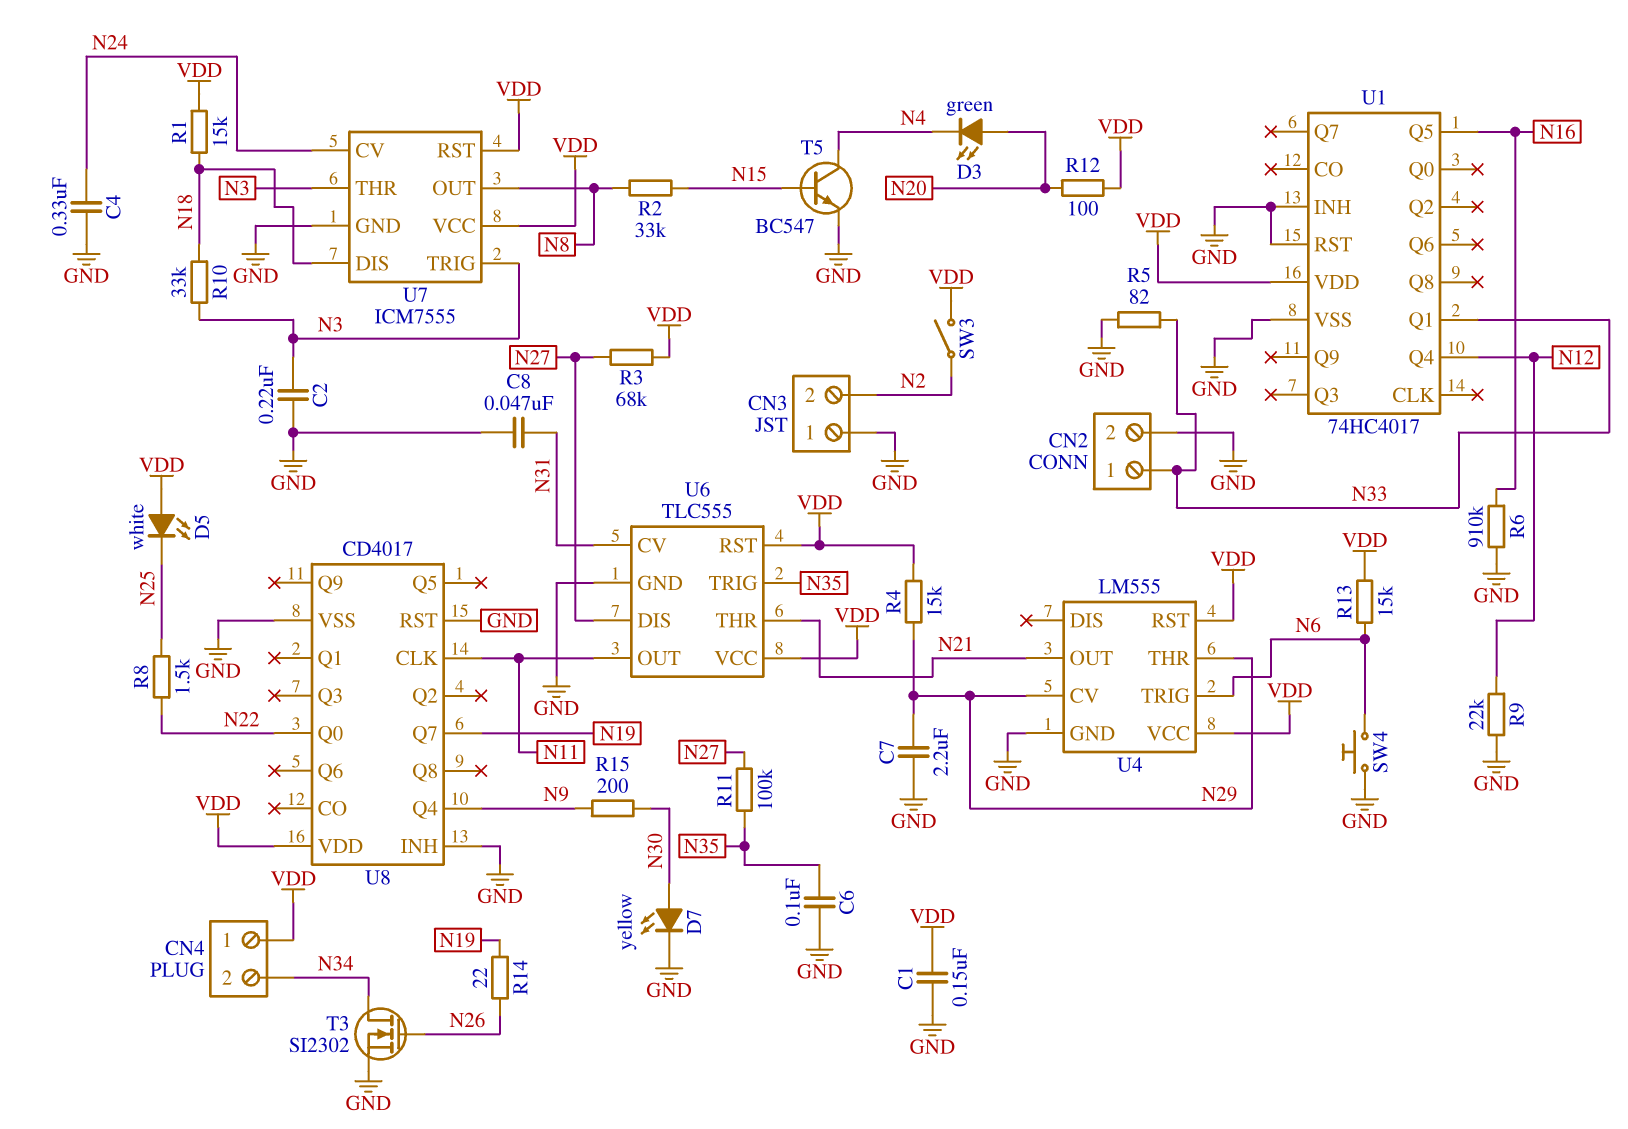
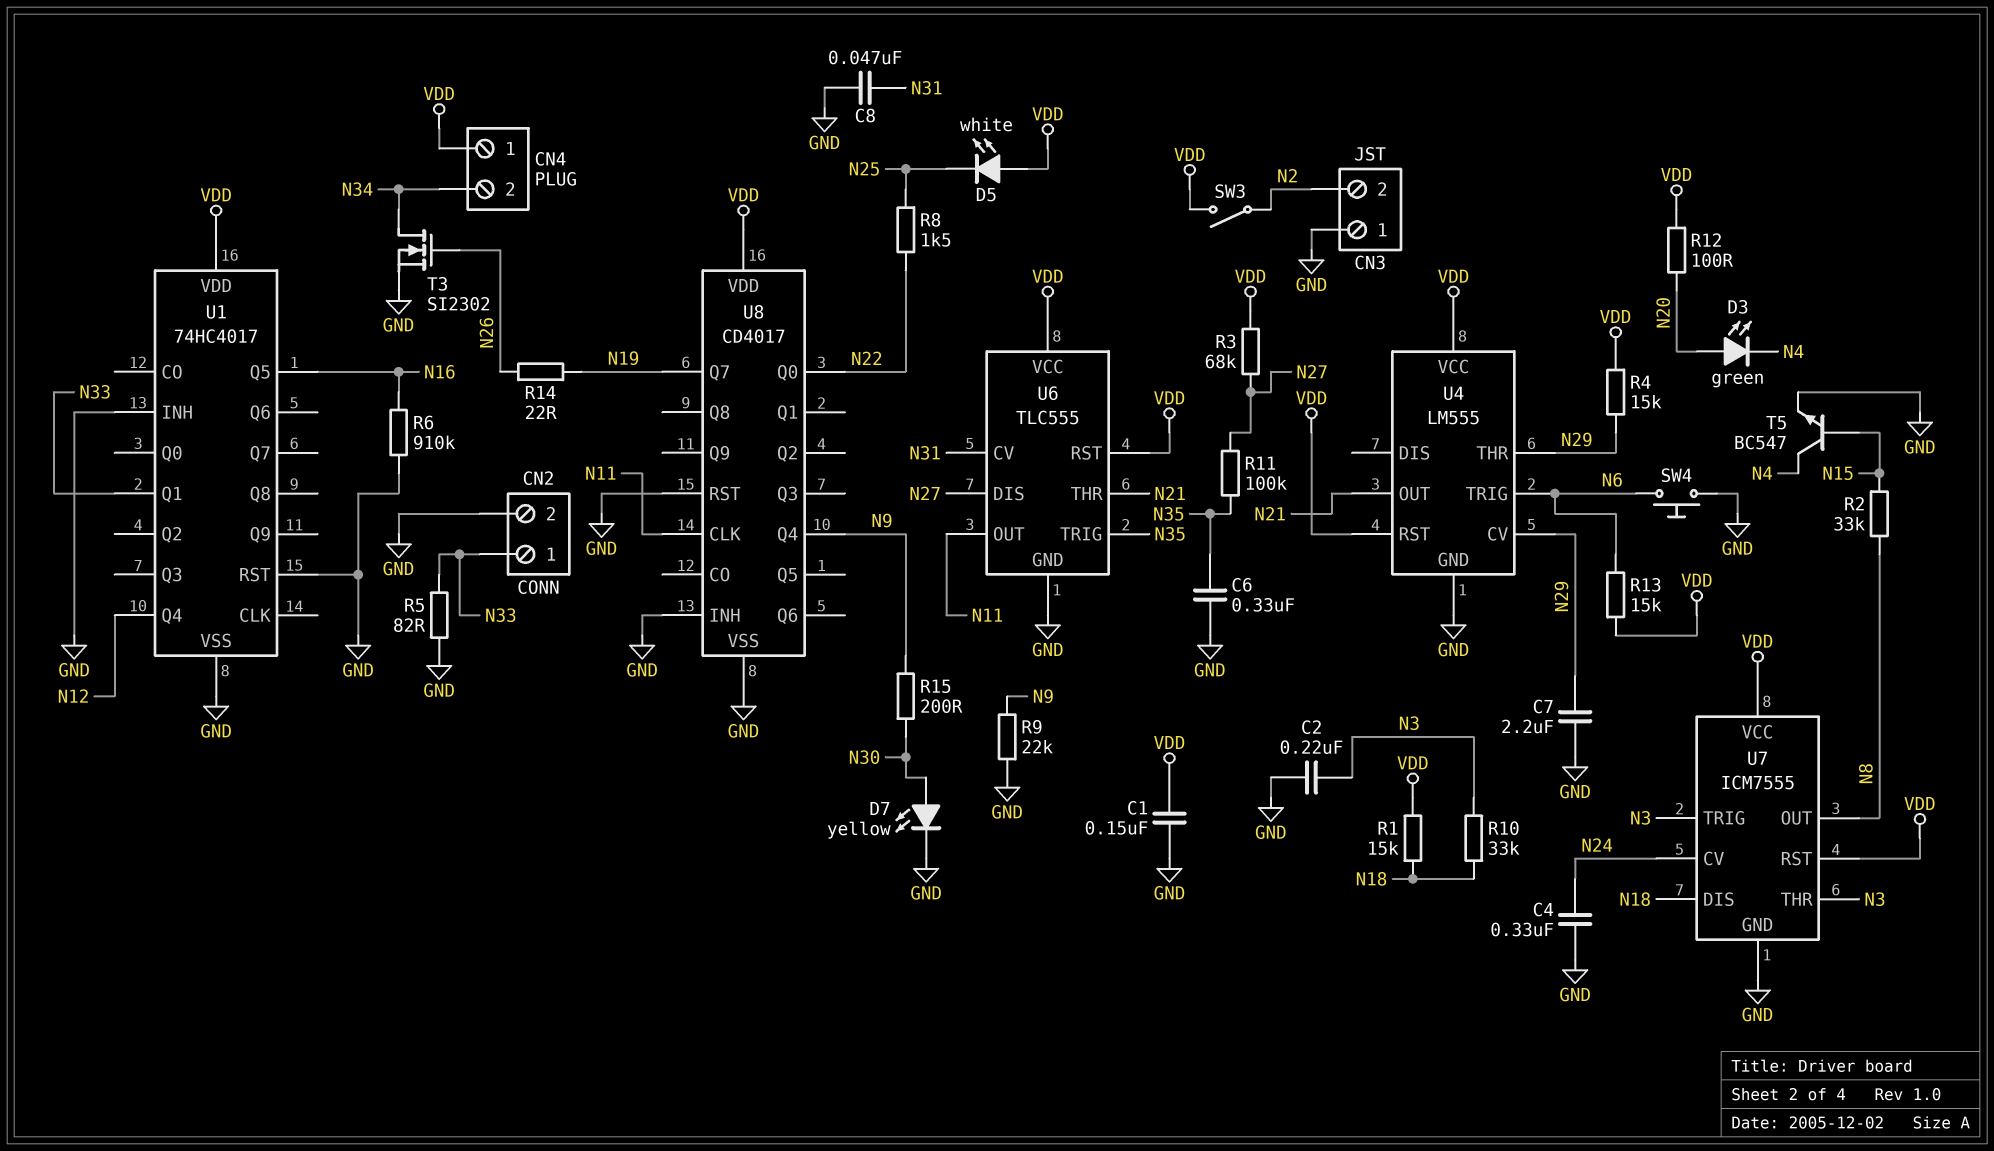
C6: 100nF (GND, N35) -> 330nF (GND, N35)
R9: 22k (GND, N12) -> 22k (GND, N9)

